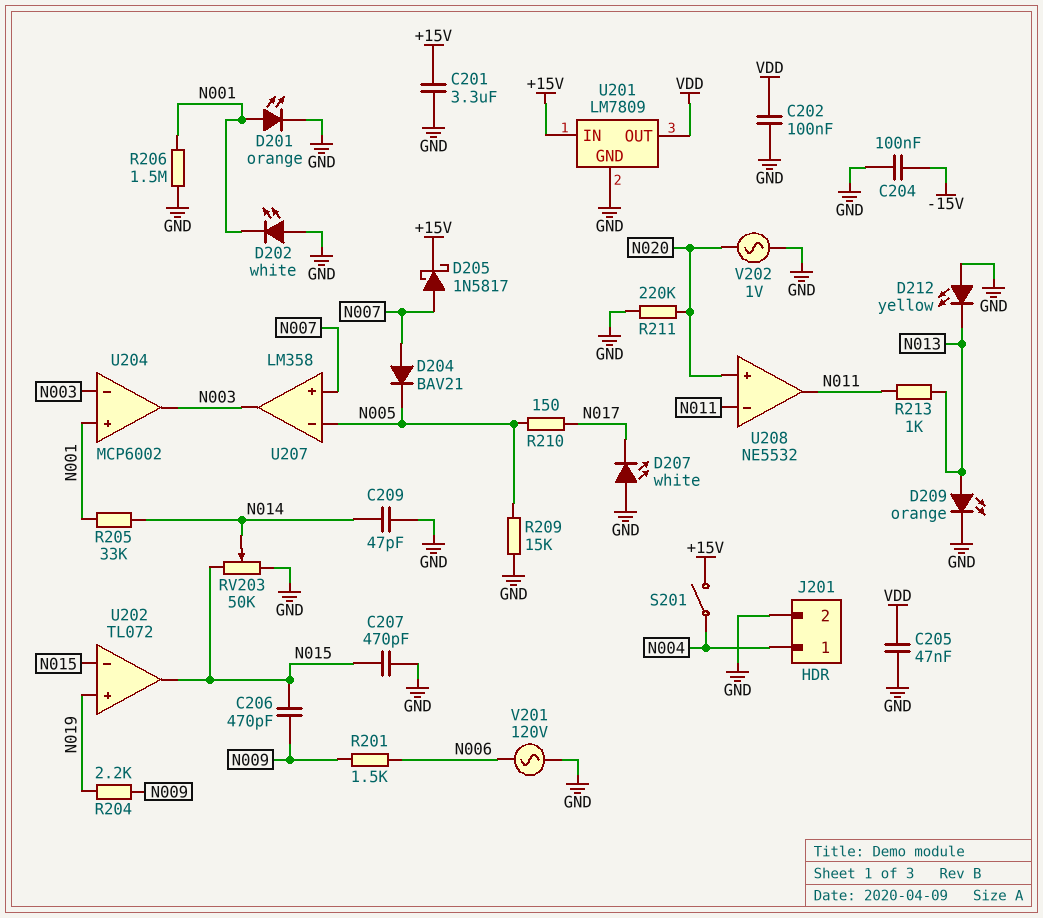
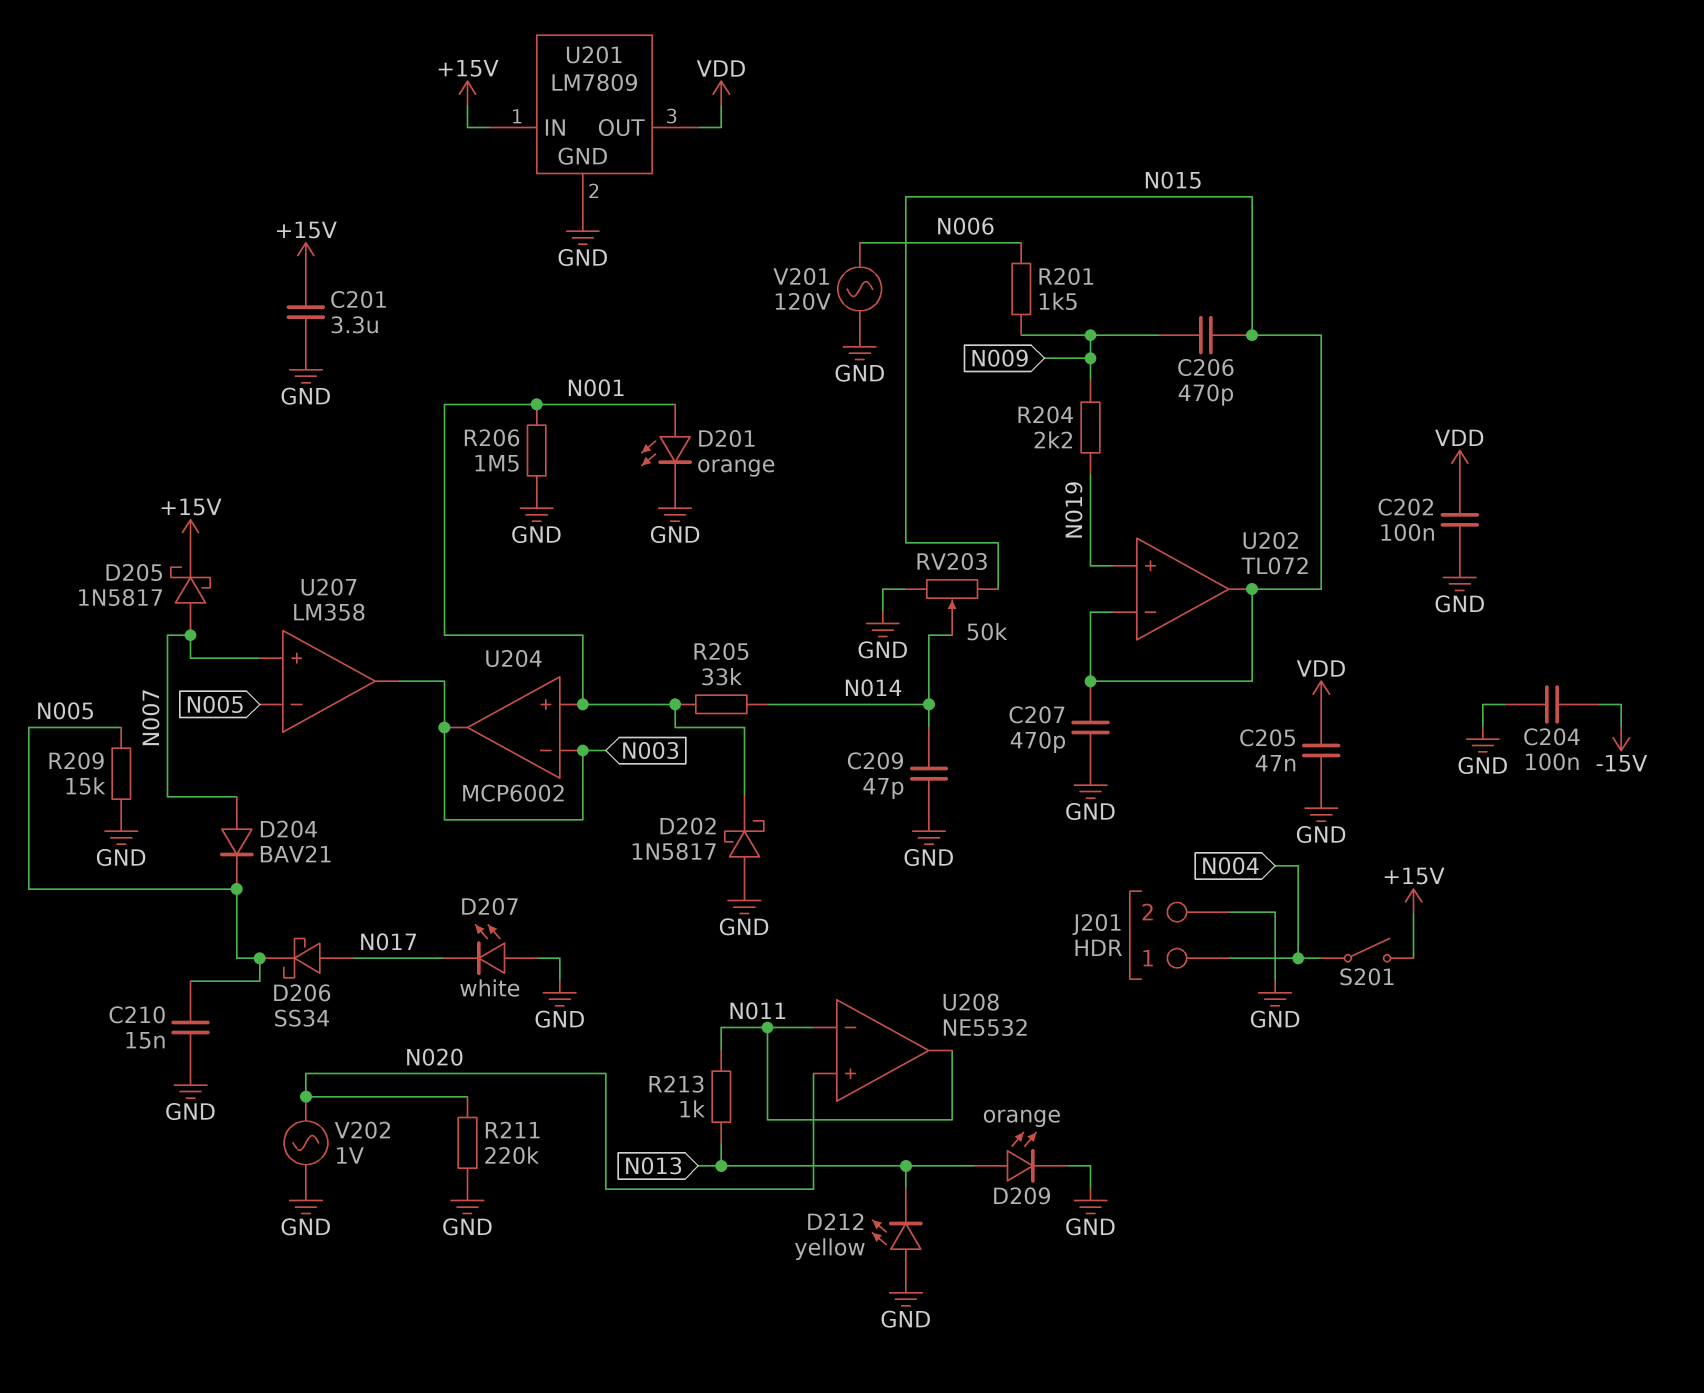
C210: none -> 15nF (GND, N005)
D202: LED white (A GND, K N001) -> schottky 1N5817 (A GND, K N001)
D206: none -> schottky SS34 (A N017, K N005)
R210: 150 (N005, N017) -> none

